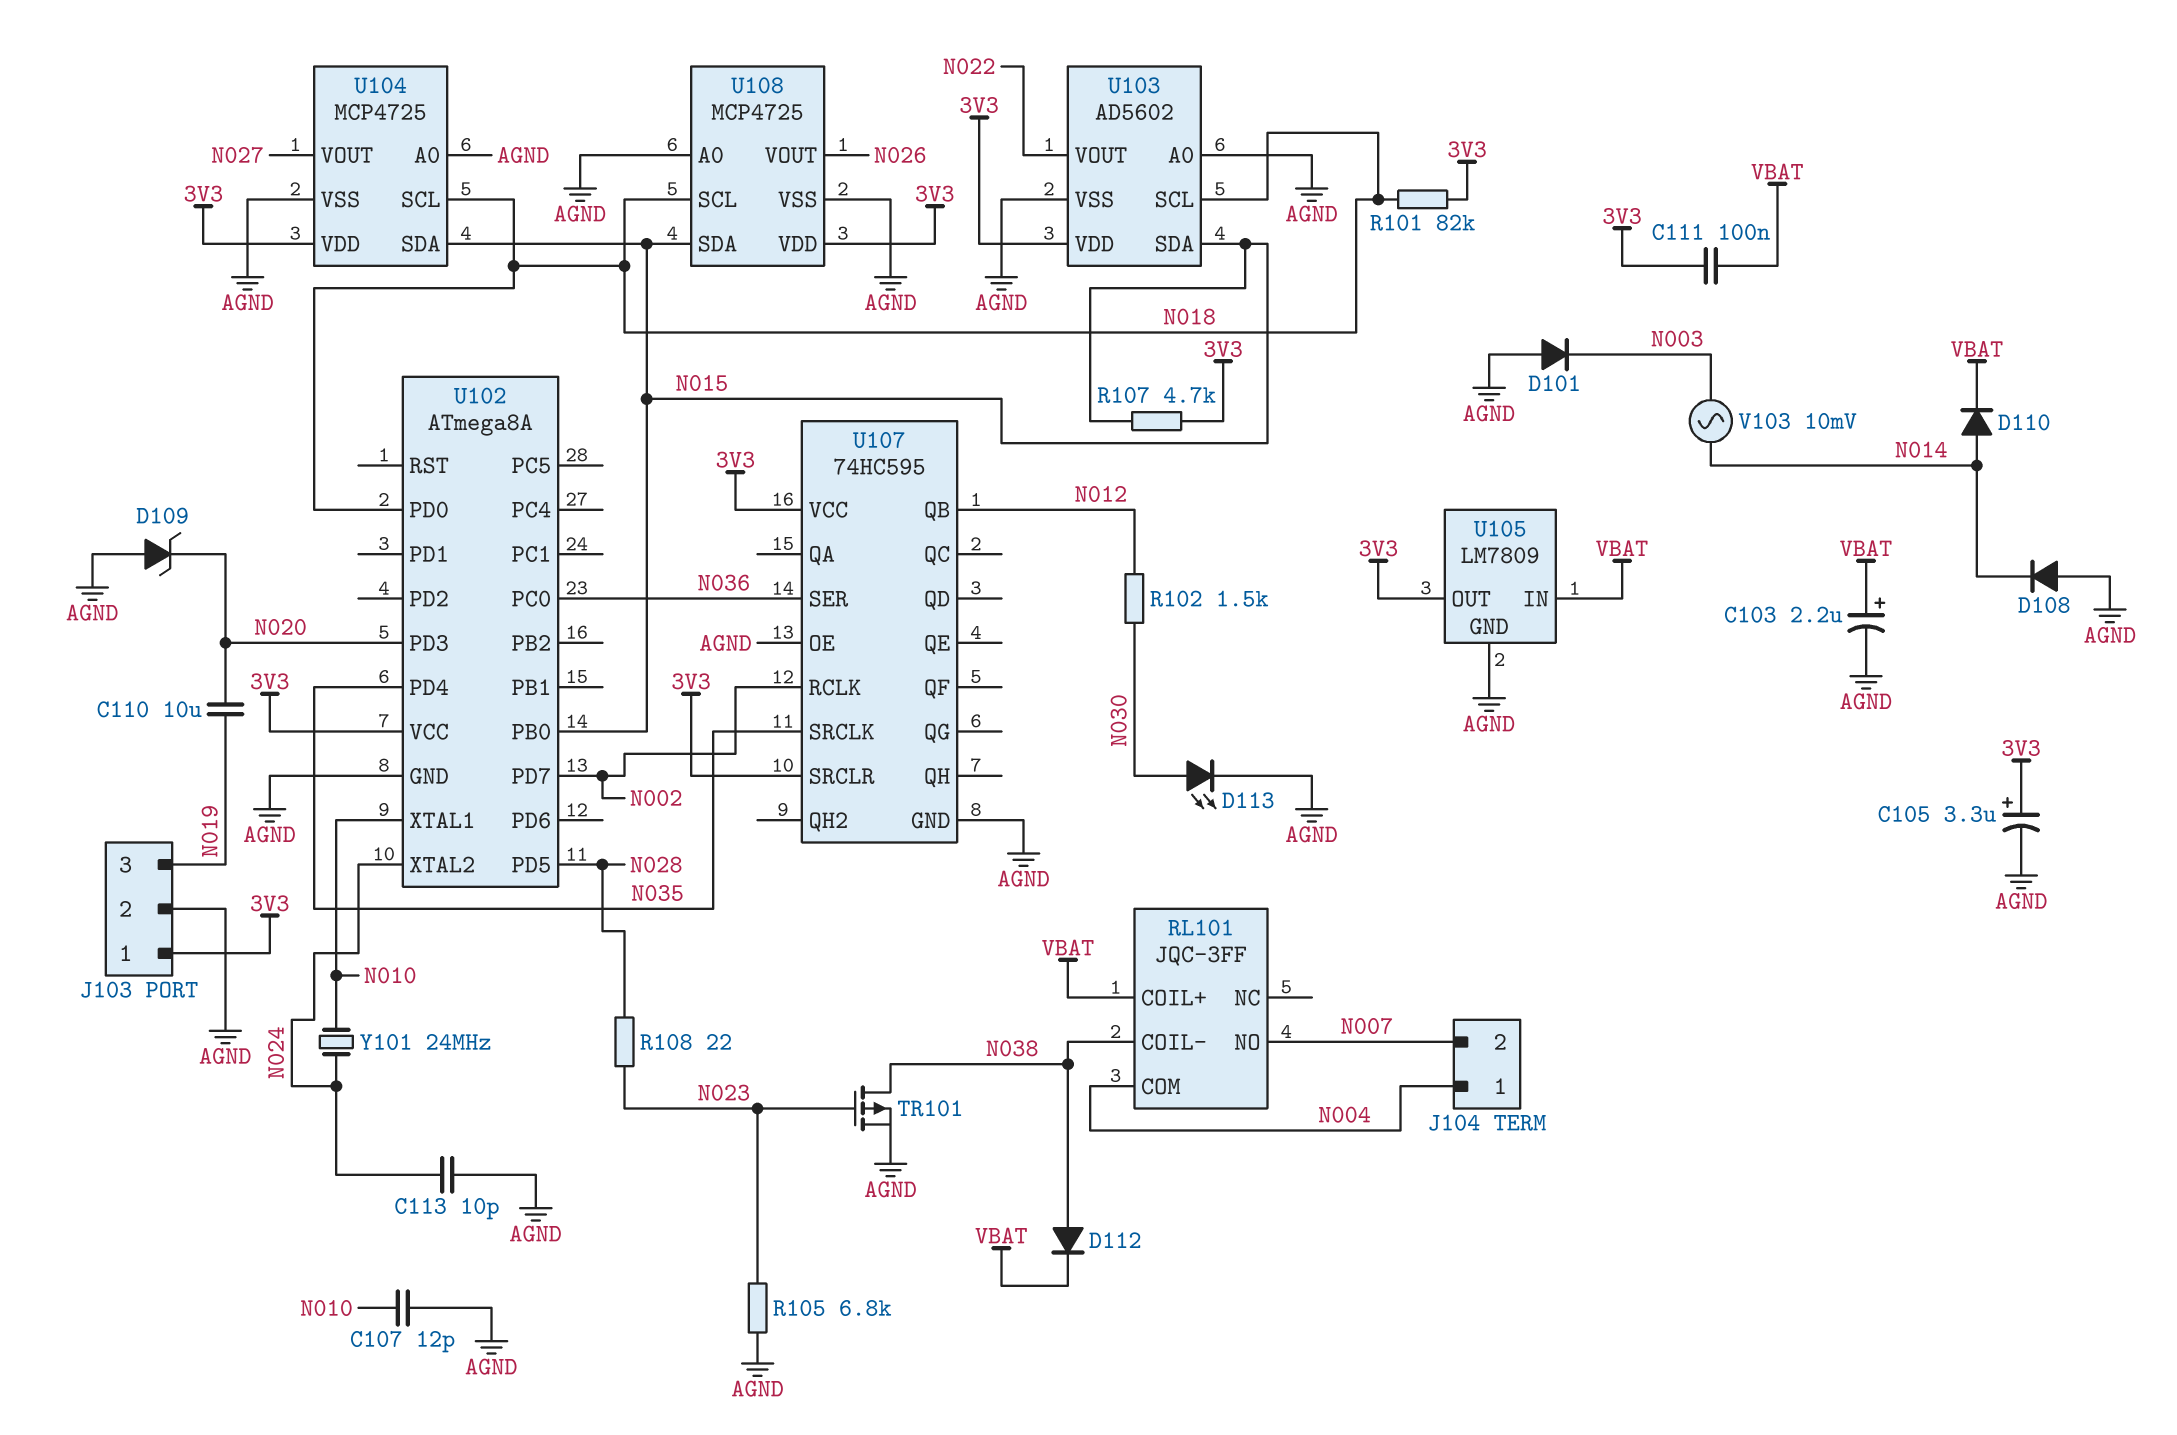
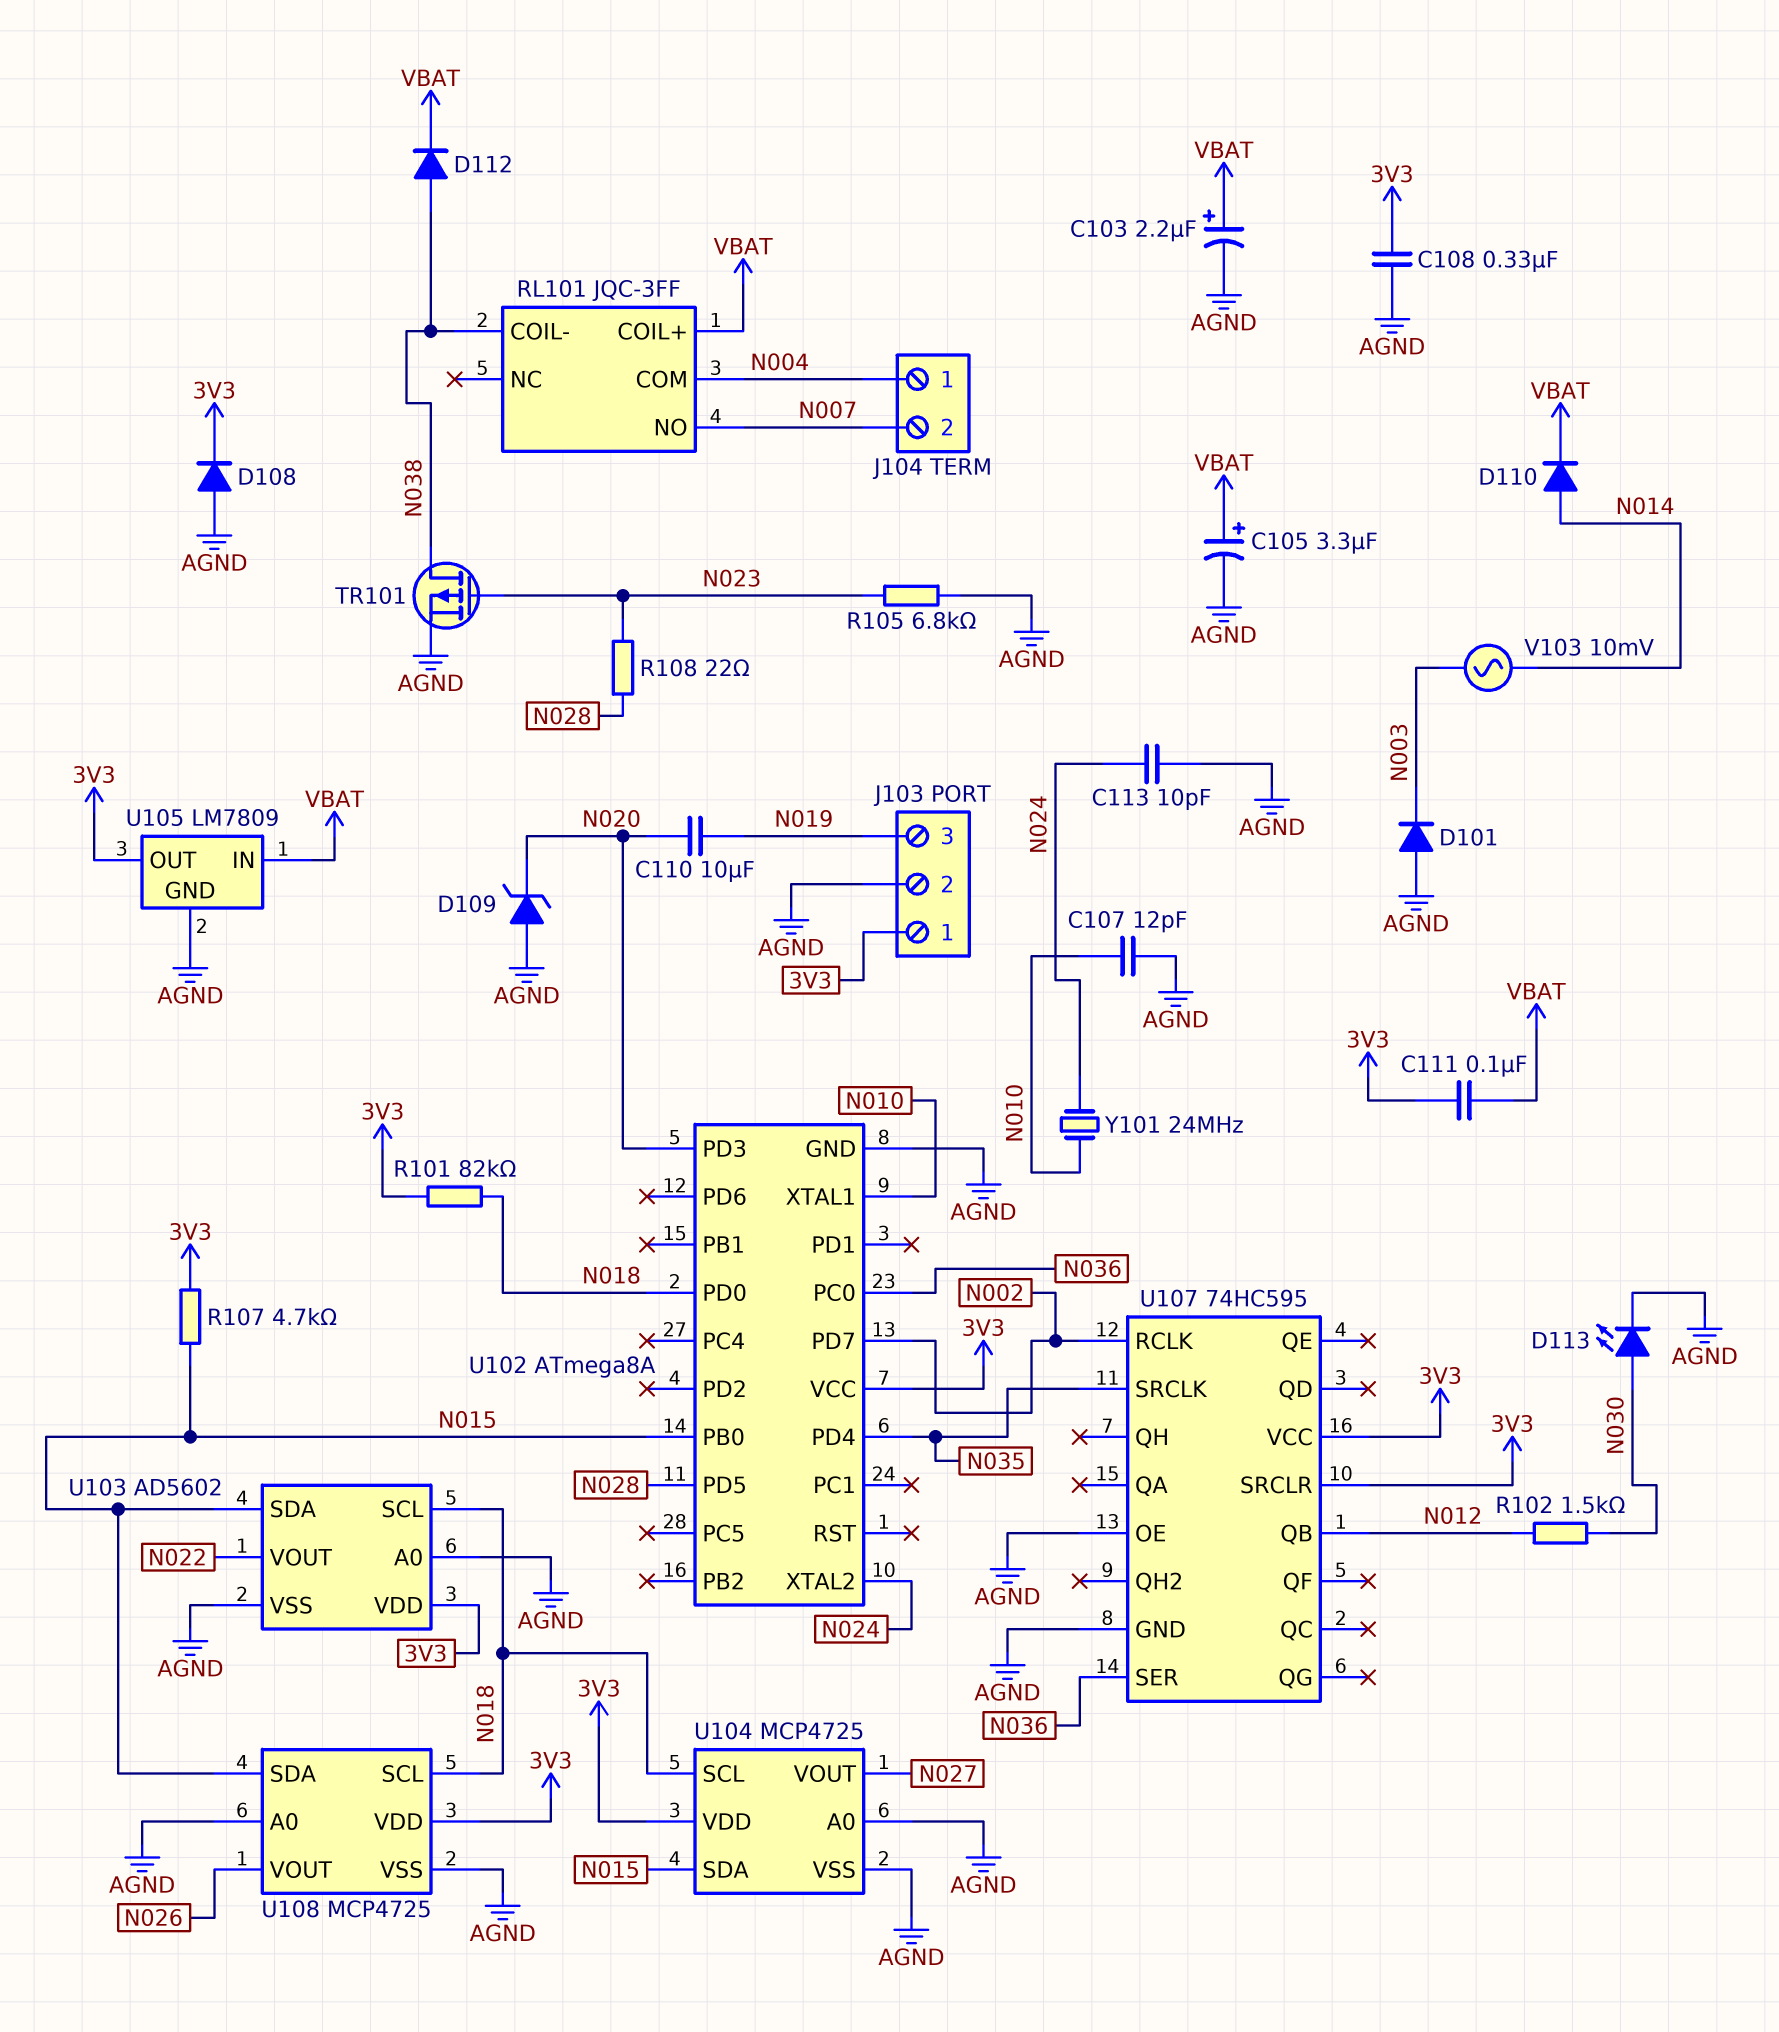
C105: 3.3uF (plus 3V3, minus AGND) -> 3.3uF (plus VBAT, minus AGND)
C108: none -> 330nF (3V3, AGND)
D108: diode (A AGND, K N014) -> diode (A AGND, K 3V3)

